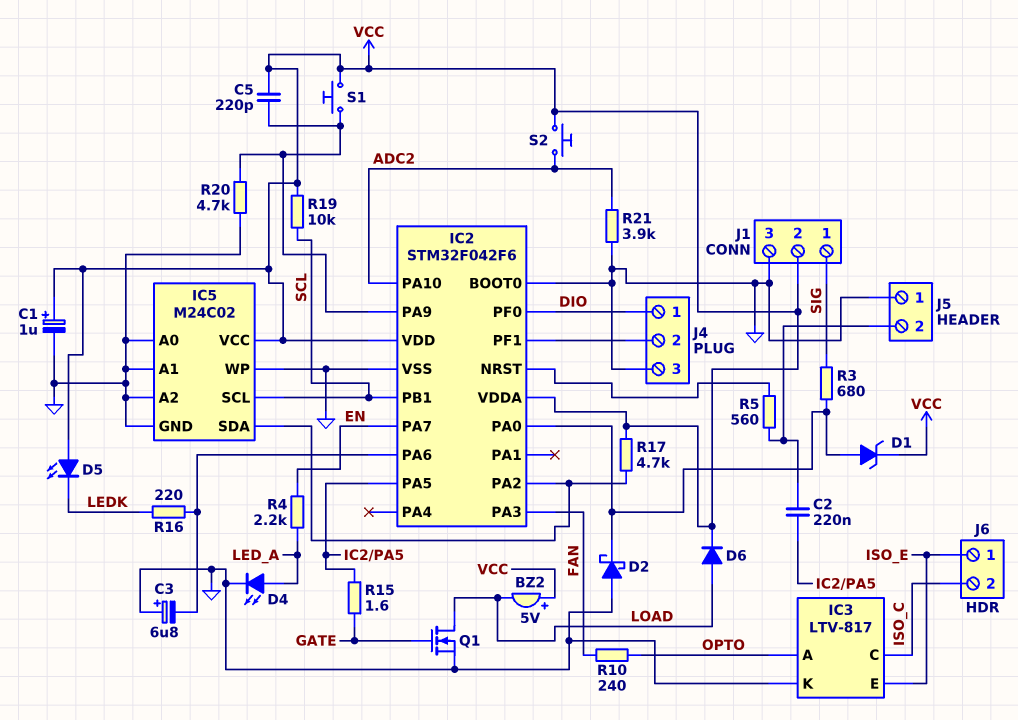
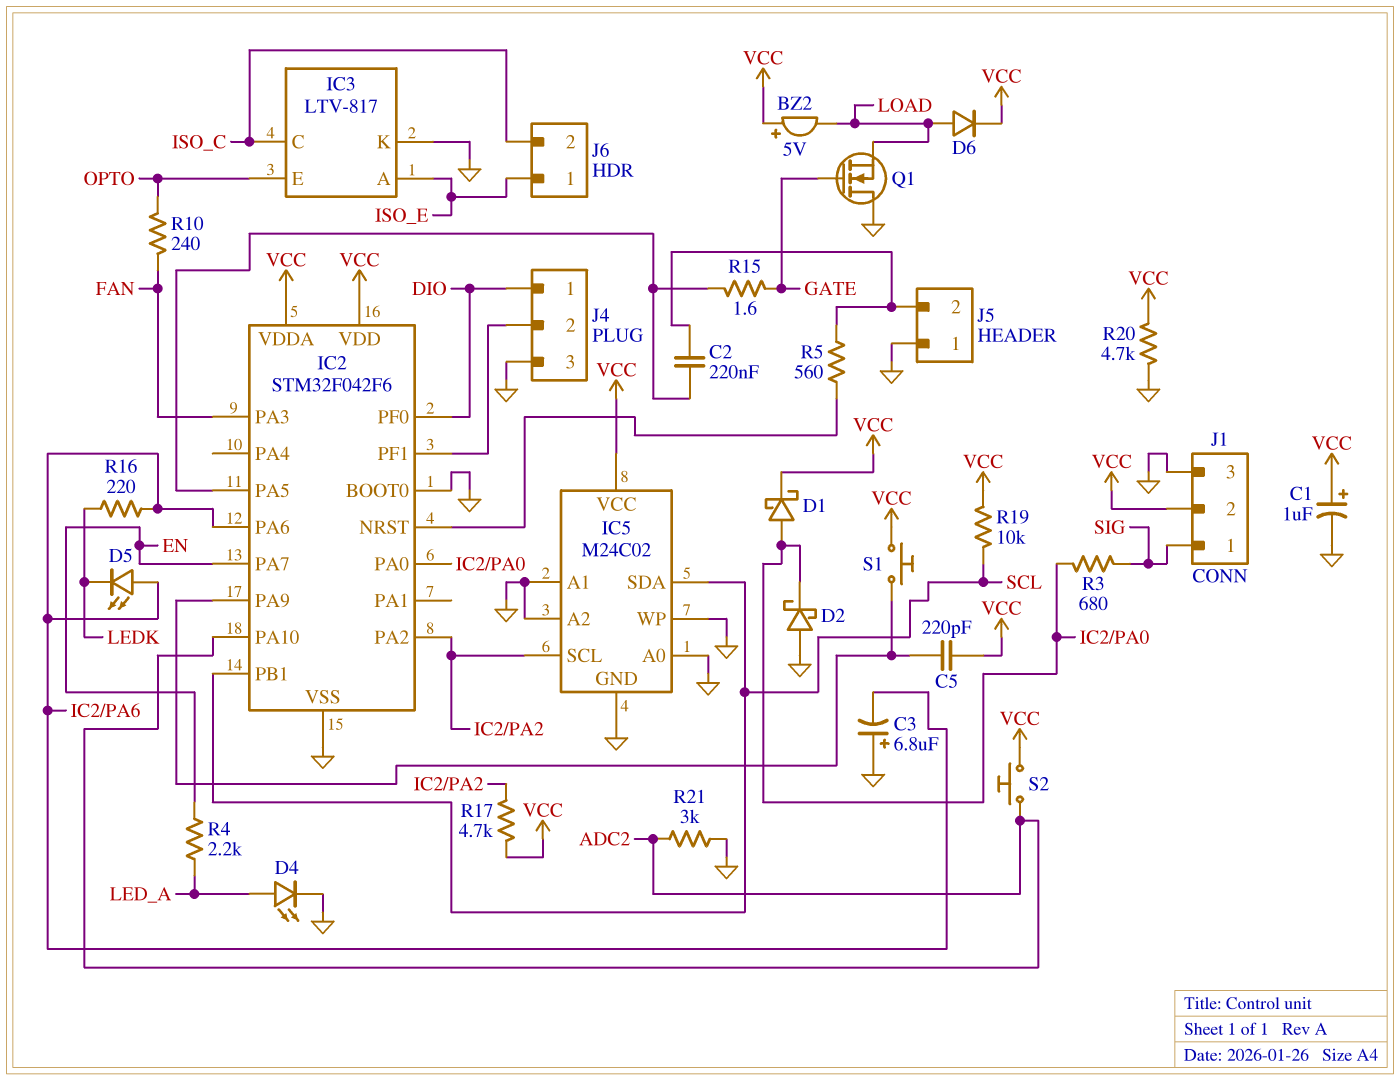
D1: zener (A IC2/PA0, K VCC) -> schottky (A IC2/PA0, K VCC)
D5: LED (A VCC, K LEDK) -> LED (A IC2/PA6, K LEDK)
IC3 pin A: OPTO -> ISO_E
IC3 pin E: ISO_E -> OPTO
IC5 pin SCL: SCL -> IC2/PA2
IC5 pin SDA: IC2/PA2 -> SCL
Q1: NMOS (G GATE, D LOAD, S GND) -> NMOS (G GATE, D GND, S LOAD)
R20: 4.7k (GND, IC2/PA9) -> 4.7k (GND, VCC)
R21: 3.9k (ADC2, GND) -> 3k (ADC2, GND)

